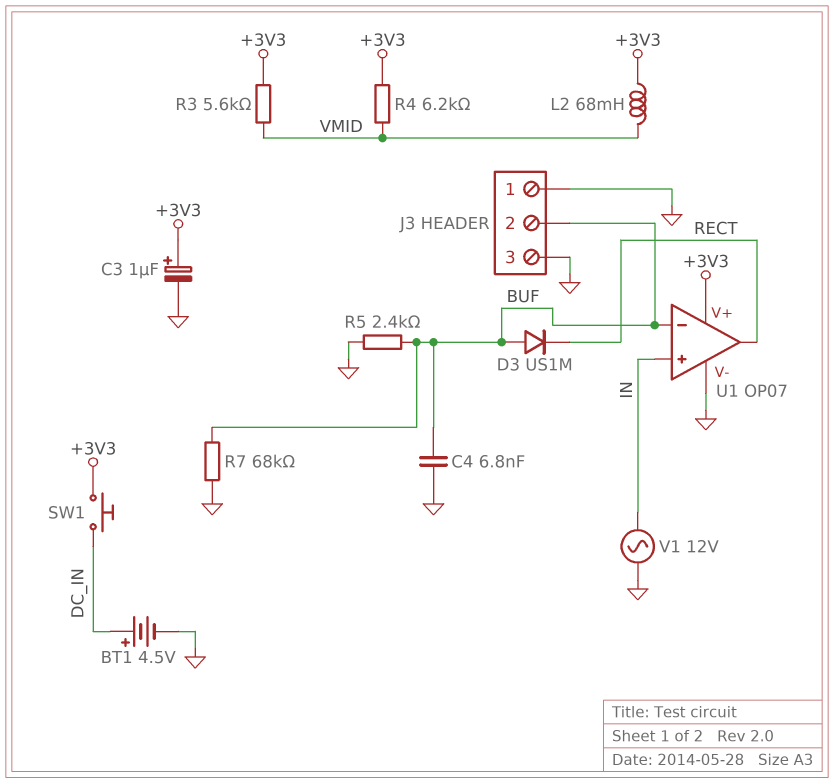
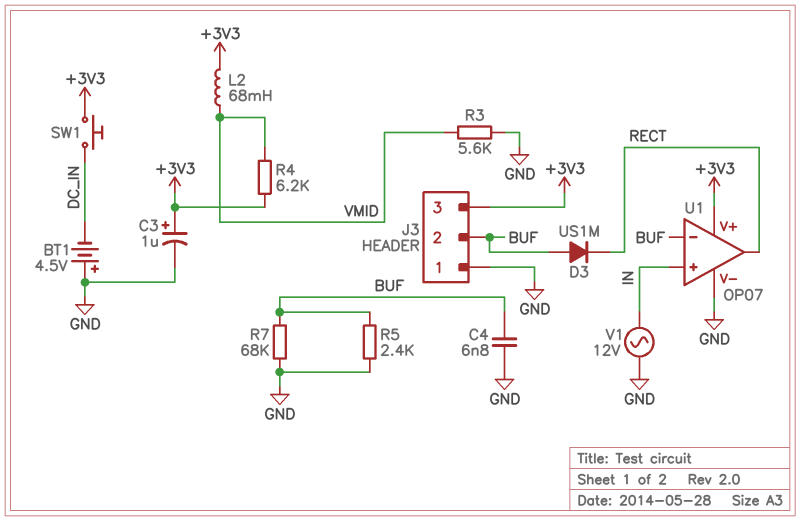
BT1: 4.5V (plus DC_IN, minus GND) -> 4.5V (plus GND, minus DC_IN)
J3 pin 3: GND -> +3V3
R3: 5.6k (+3V3, VMID) -> 5.6k (GND, VMID)

